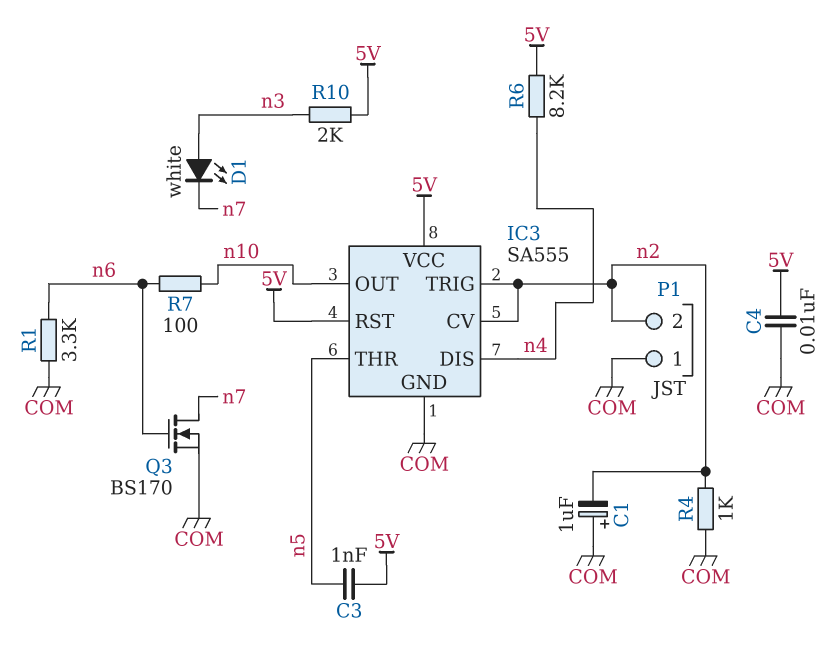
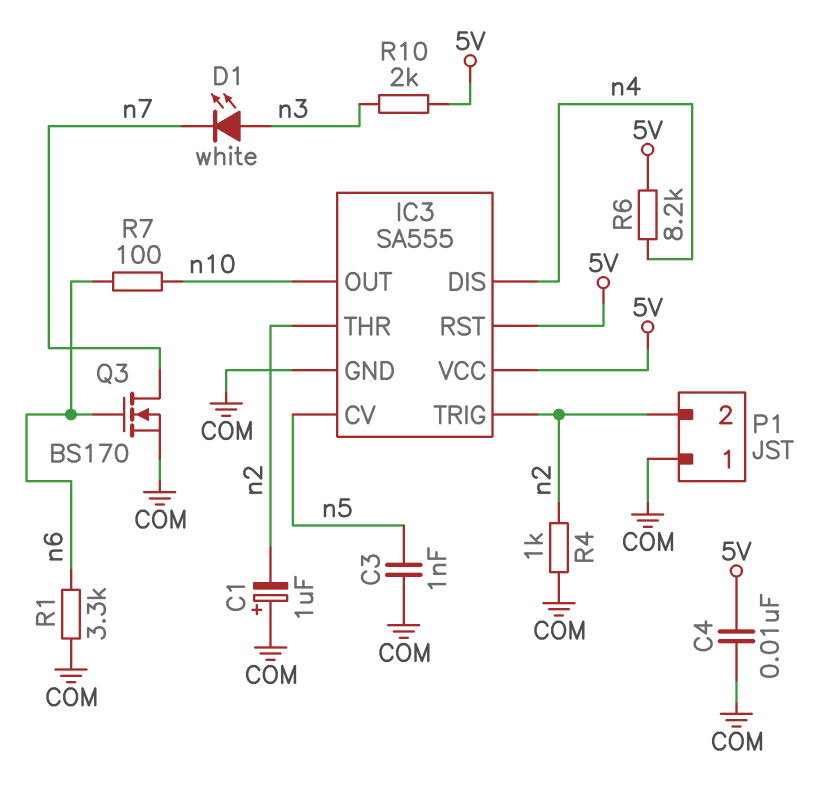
C3: 1nF (5V, n5) -> 1nF (COM, n5)
IC3 pin CV: n2 -> n5
IC3 pin THR: n5 -> n2

